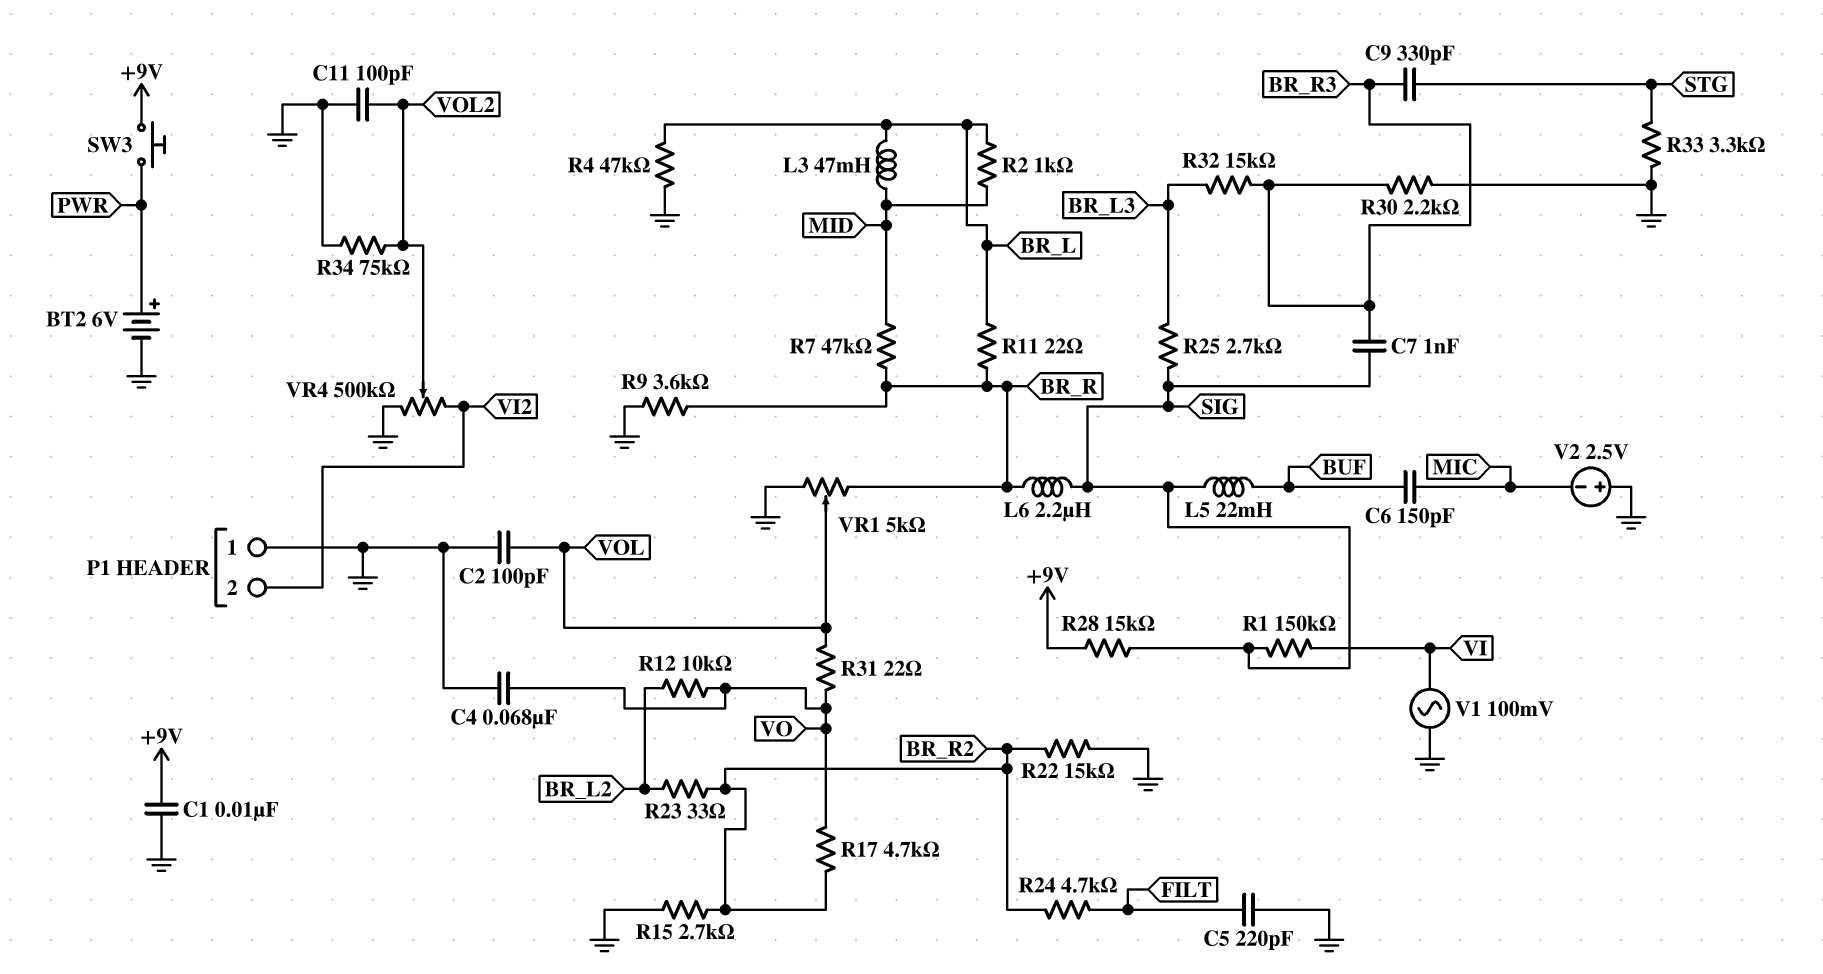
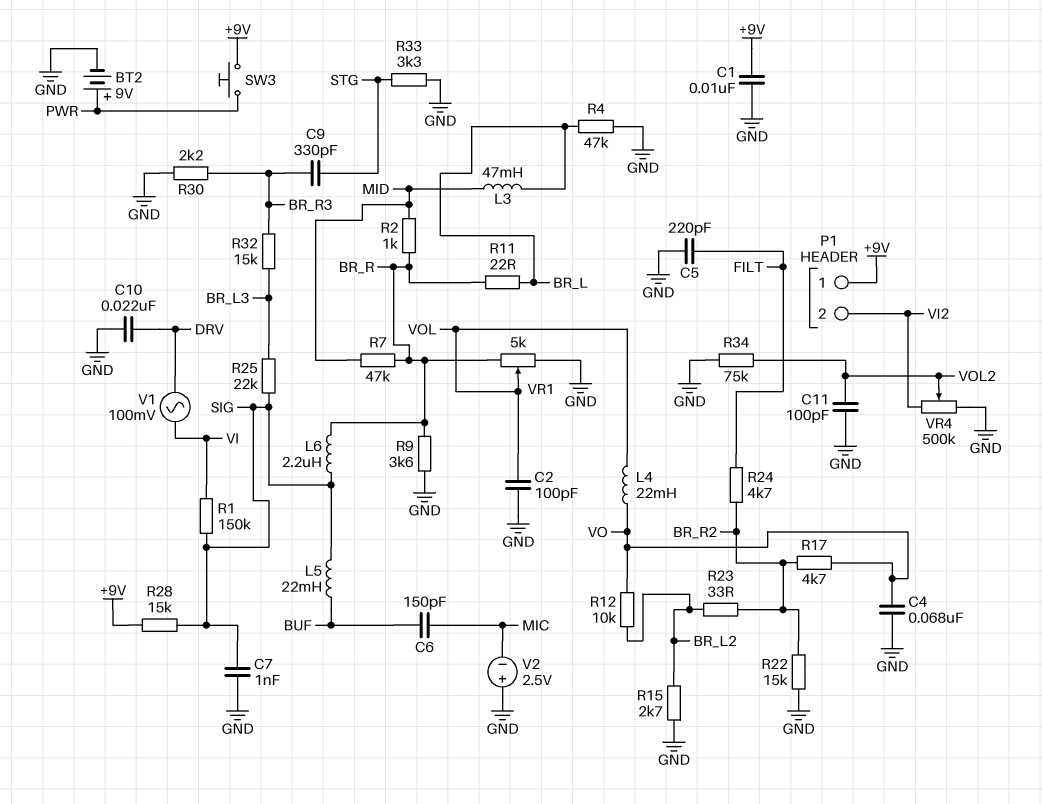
BT2: 6V (plus PWR, minus GND) -> 9V (plus PWR, minus GND)
C7: 1nF (BR_R3, SIG) -> 1nF (GND, SIG)
C10: none -> 22nF (DRV, GND)
L4: none -> 22mH (VO, VOL)
P1 pin 1: GND -> +9V
R2: 1k (BR_L, MID) -> 1k (BR_R, MID)
R15: 2.7k (BR_R2, GND) -> 2.7k (BR_L2, GND)
R25: 2.7k (BR_L3, SIG) -> 22k (BR_L3, SIG)
R31: 22 (VO, VOL) -> none
V1: AC 100mV (GND, VI) -> AC 100mV (DRV, VI)

